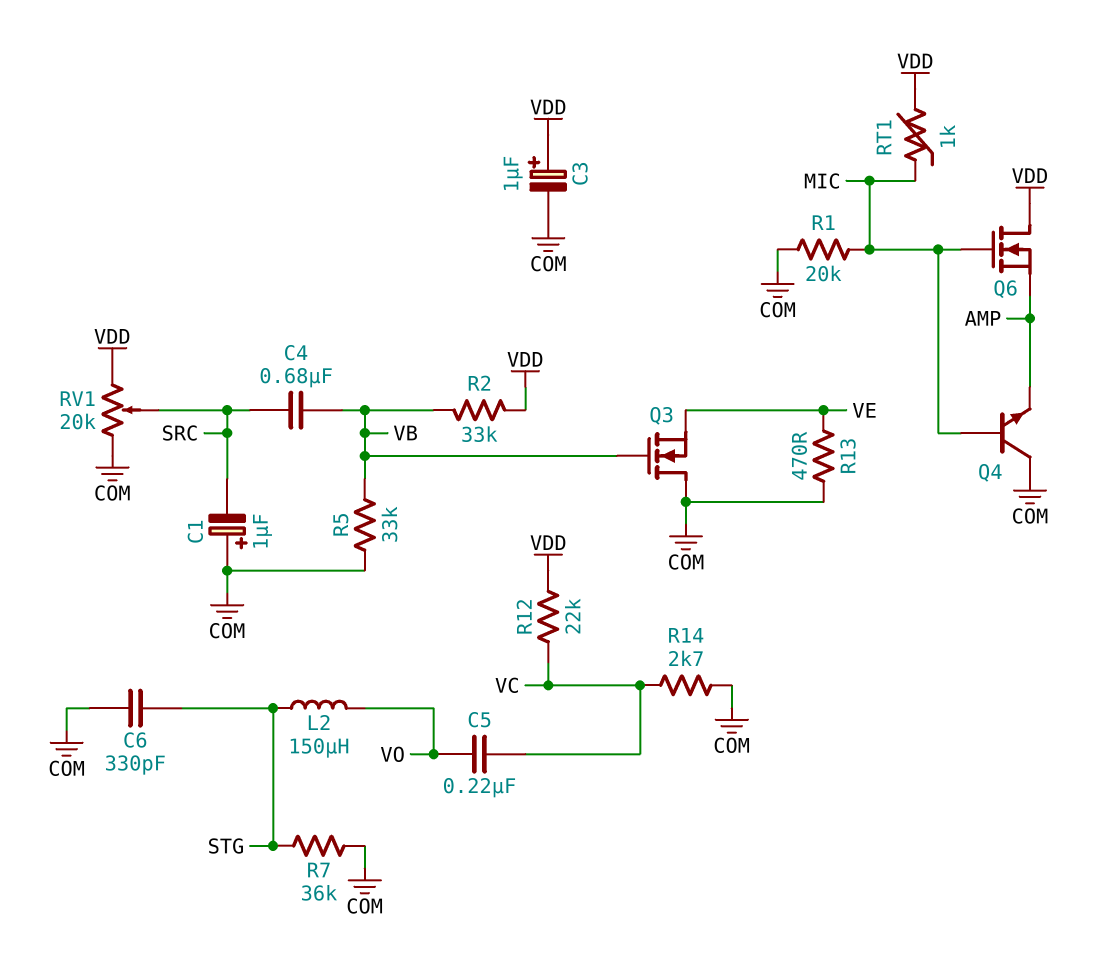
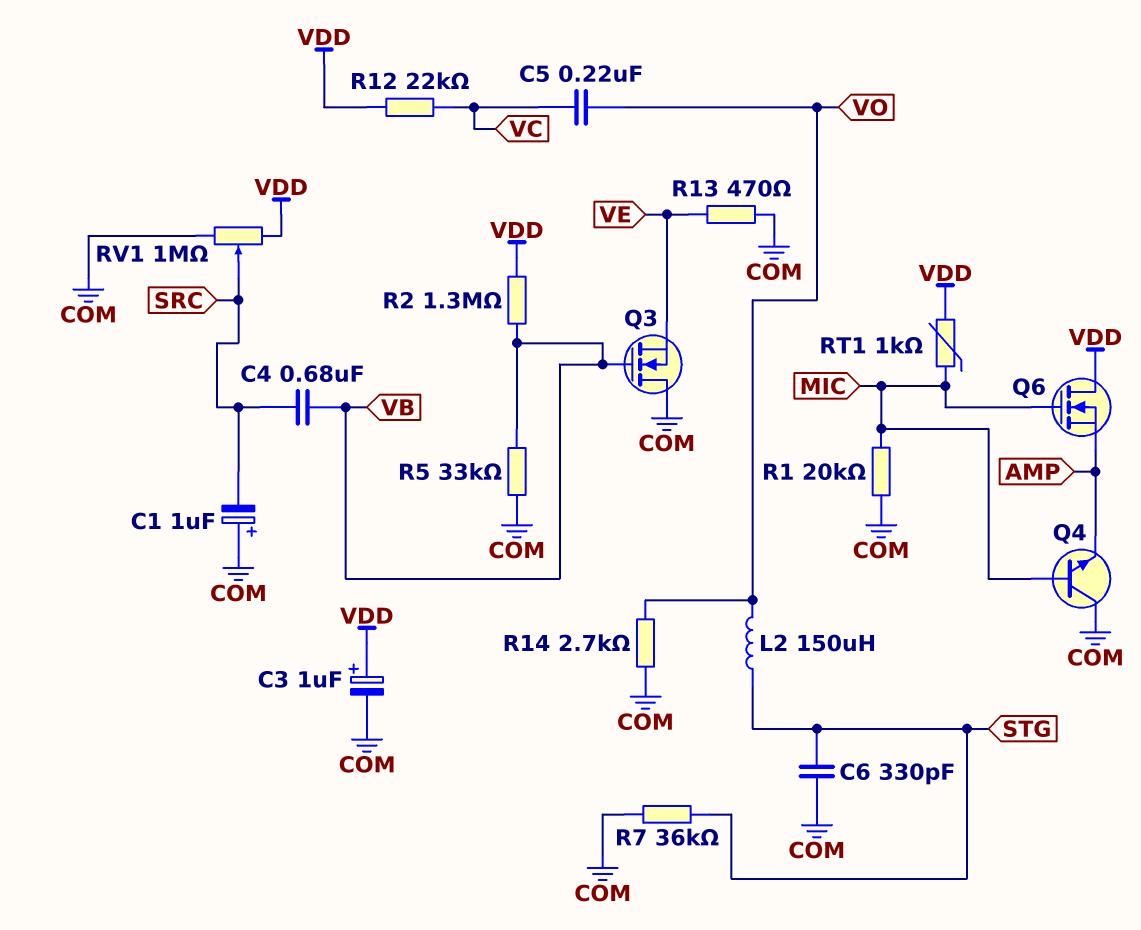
R2: 33k (VB, VDD) -> 1.3M (VB, VDD)
R14: 2.7k (COM, VC) -> 2.7k (COM, VO)
RV1: 20k (COM, VDD, wiper SRC) -> 1M (COM, VDD, wiper SRC)

